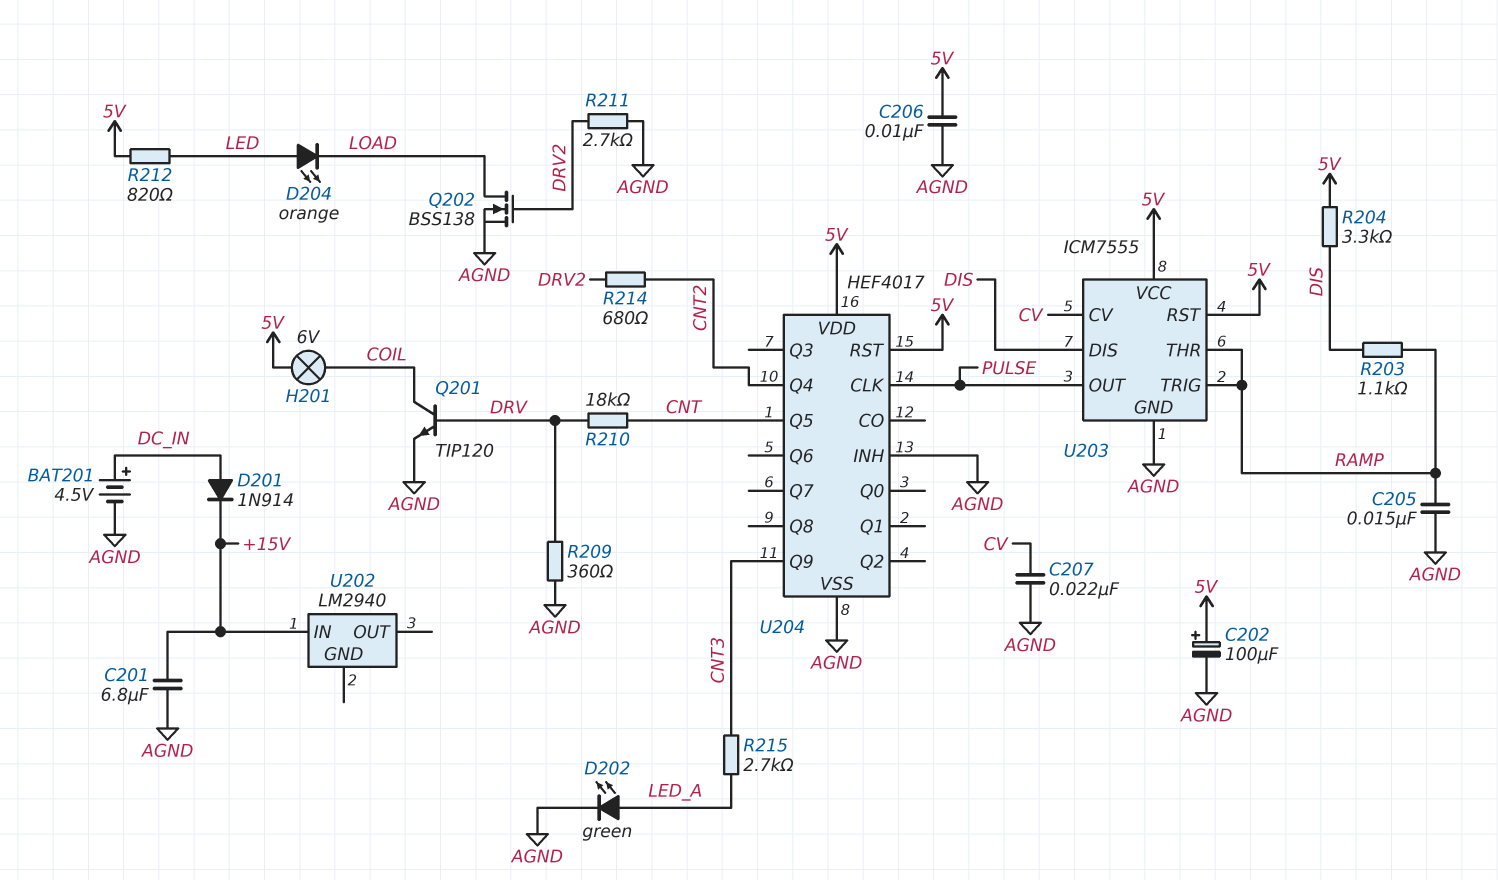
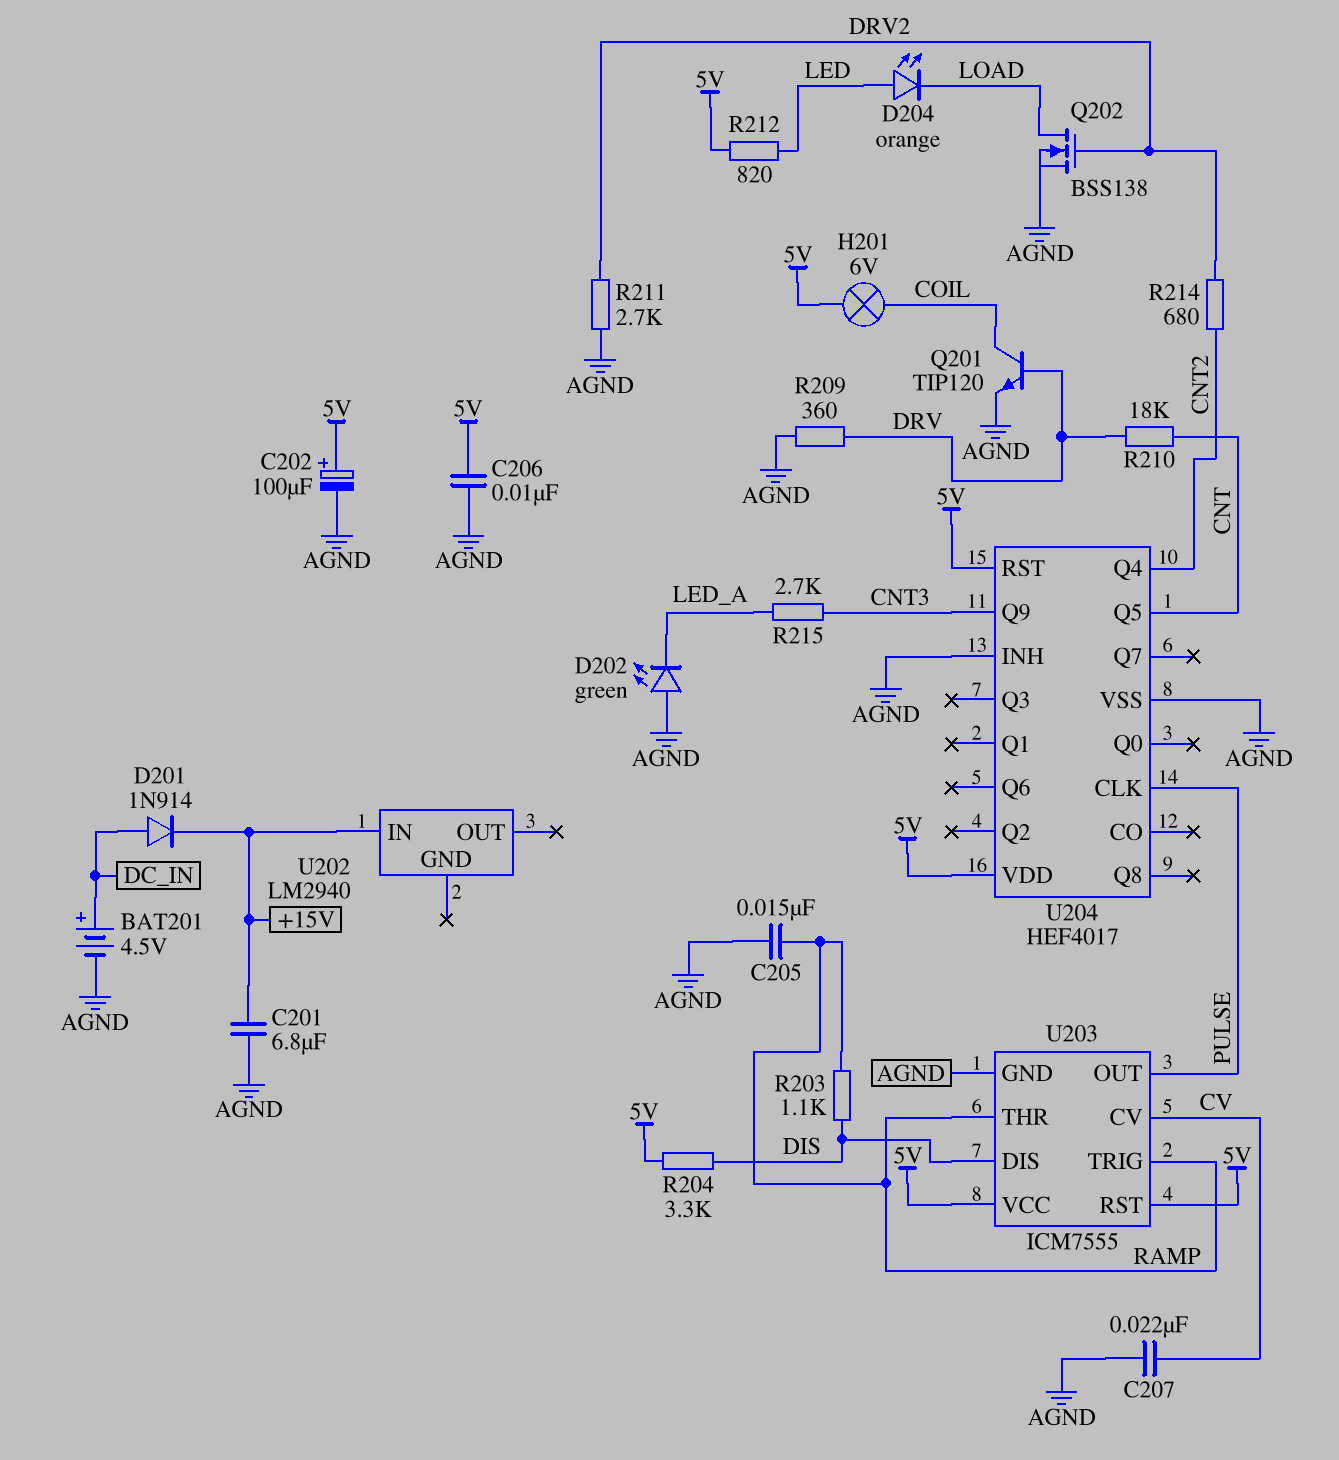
D202: LED green (A LED_A, K AGND) -> LED green (A AGND, K LED_A)

